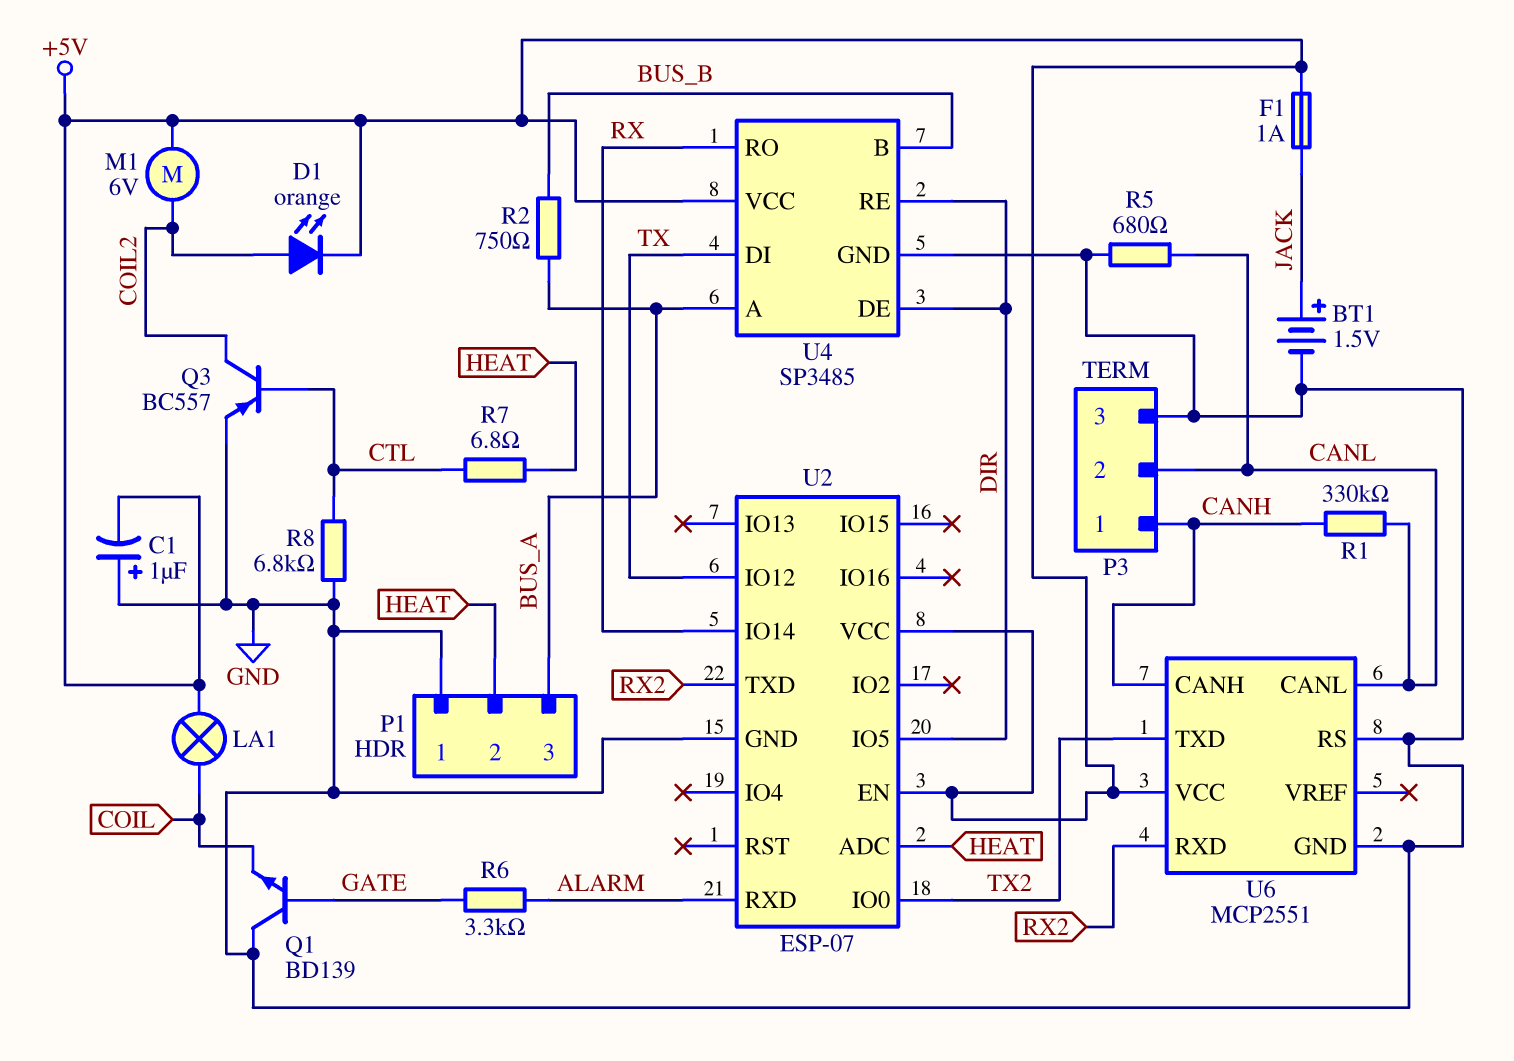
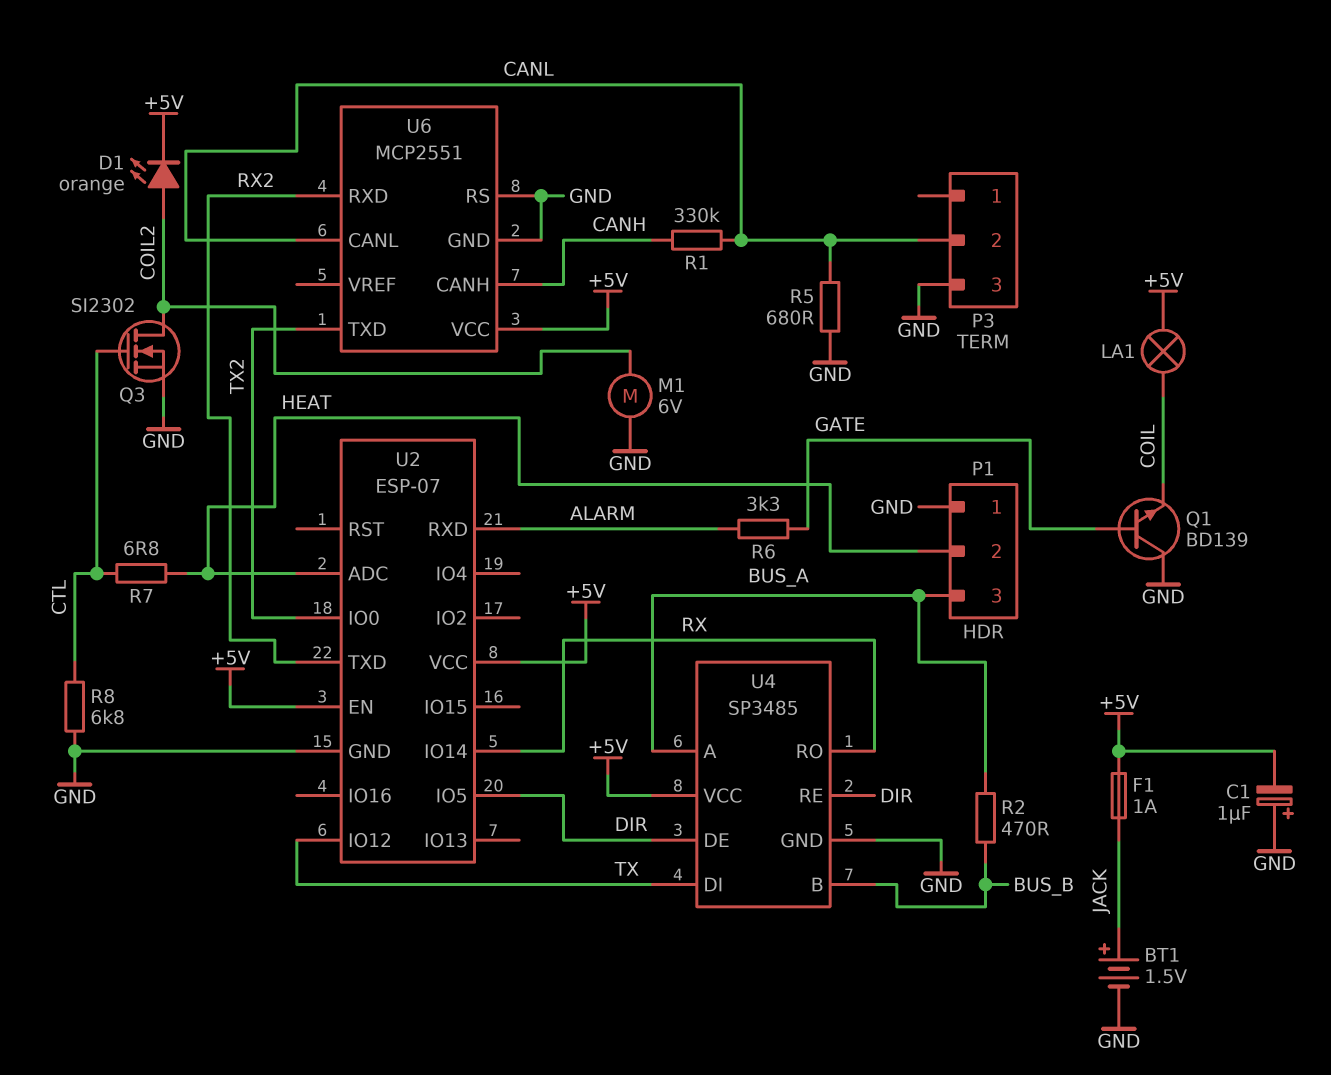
M1: motor 6V (+5V, COIL2) -> motor 6V (COIL2, GND)
P3 pin 1: CANH -> none
Q3: PNP BC557 (B CTL, C COIL2, E GND) -> NMOS SI2302 (G CTL, D COIL2, S GND)
R2: 750 (BUS_A, BUS_B) -> 470 (BUS_A, BUS_B)

